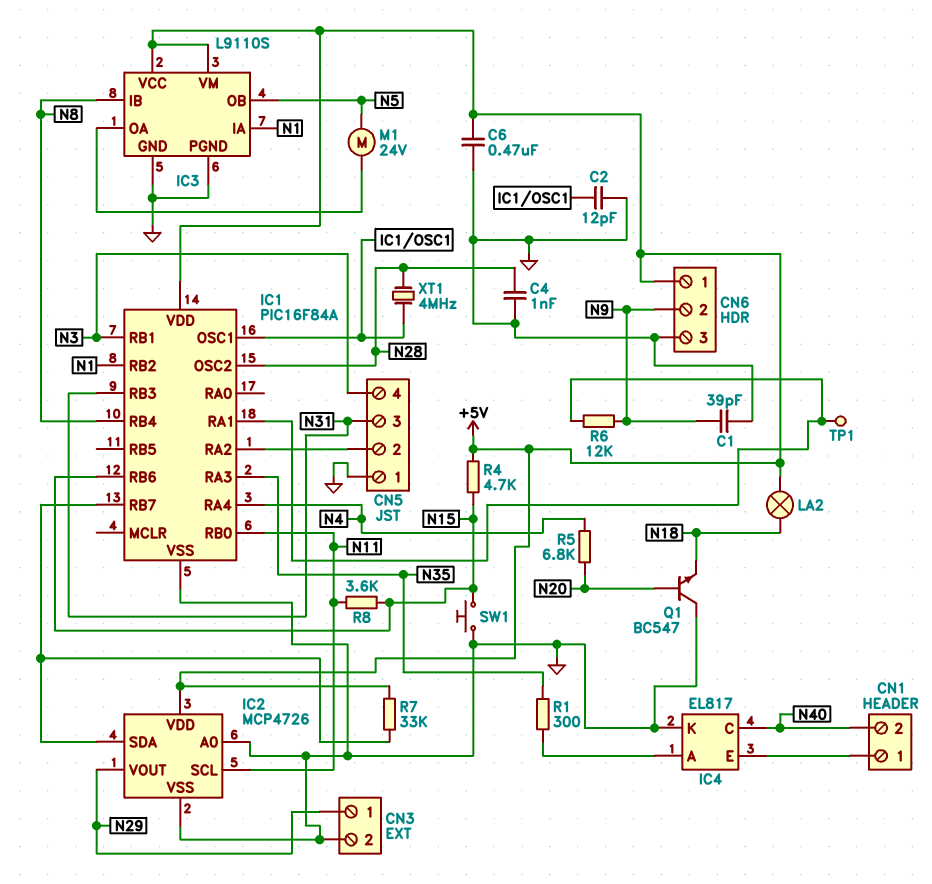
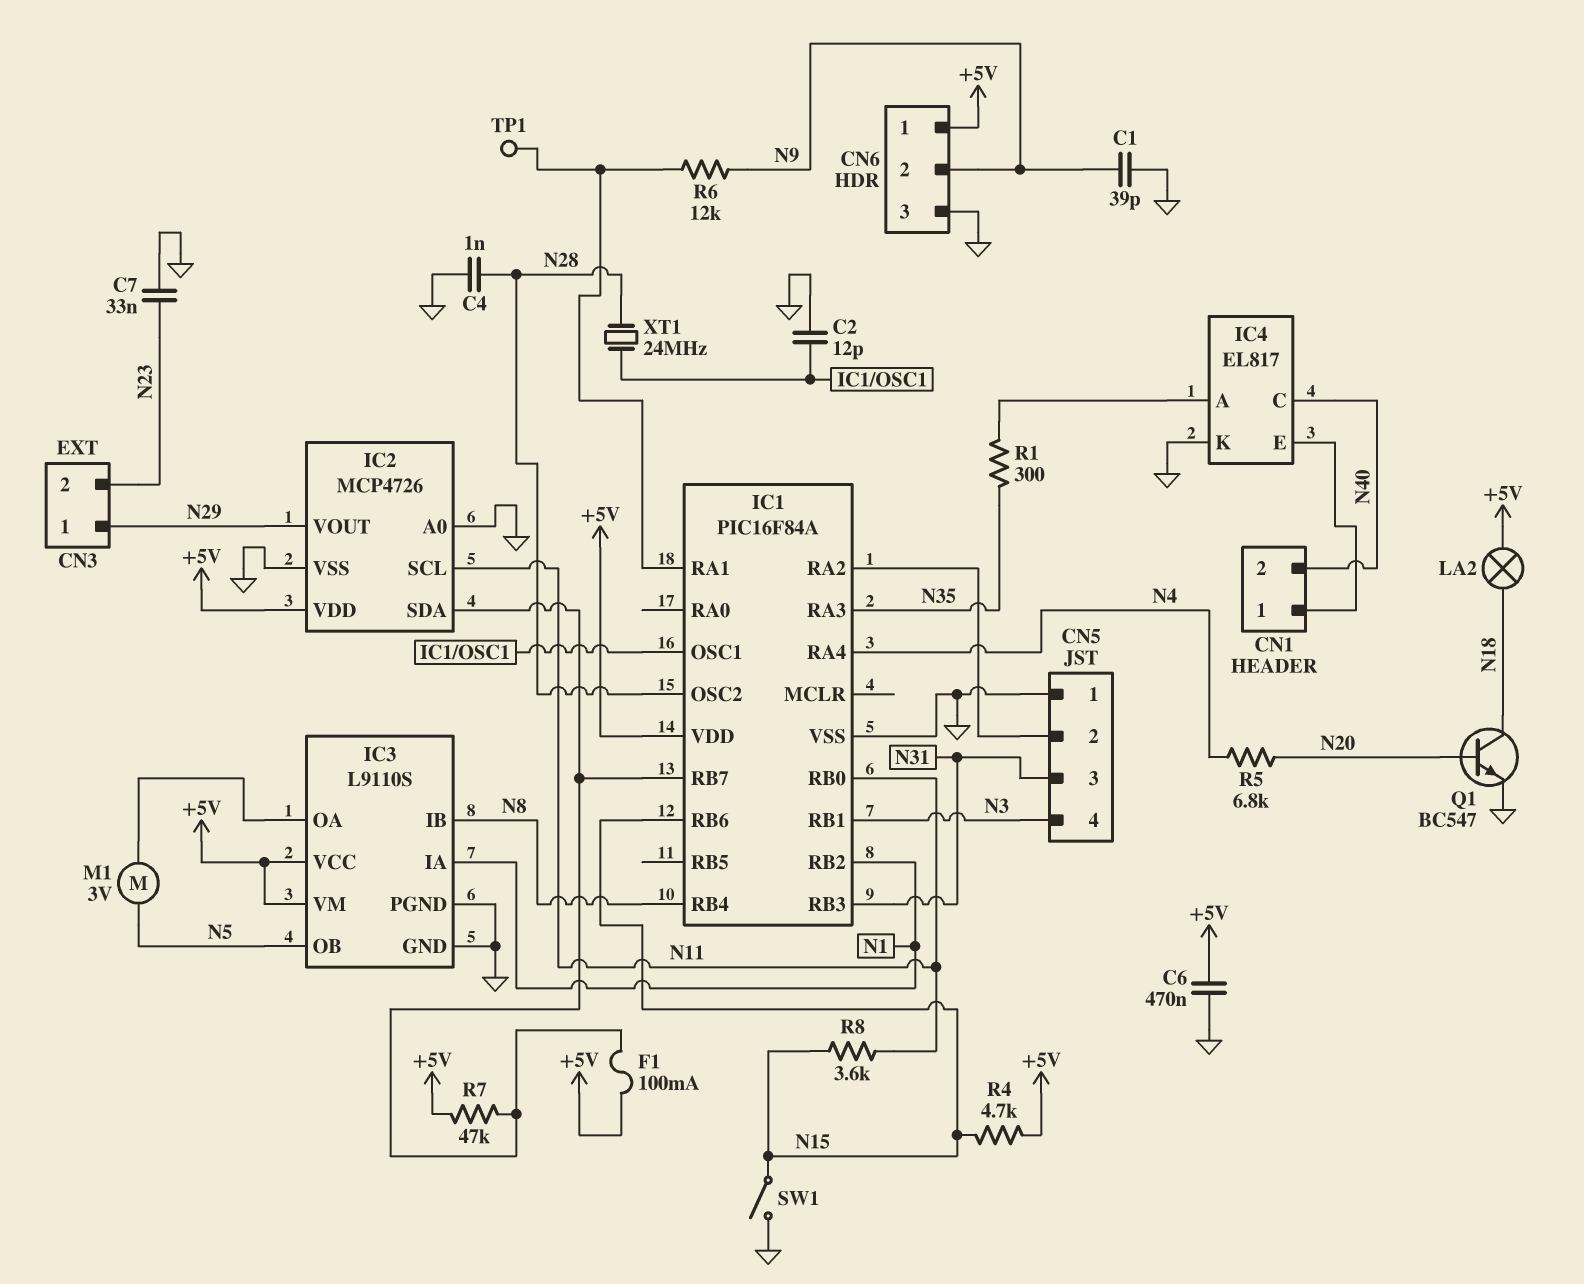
C7: none -> 33nF (GND, N23)
CN3 pin 2: GND -> N23
F1: none -> 100mA (+5V, IC1/RB7)
M1: motor 24V (IC3/OA, N5) -> motor 3V (IC3/OA, N5)
Q1: NPN BC547 (B N20, C GND, E N18) -> NPN BC547 (B N20, C N18, E GND)
R7: 33k (+5V, IC1/RB7) -> 47k (+5V, IC1/RB7)
SW1: button (GND, N15) -> switch (GND, N15)
XT1: 4MHz (IC1/OSC1, N28) -> 24MHz (IC1/OSC1, N28)

